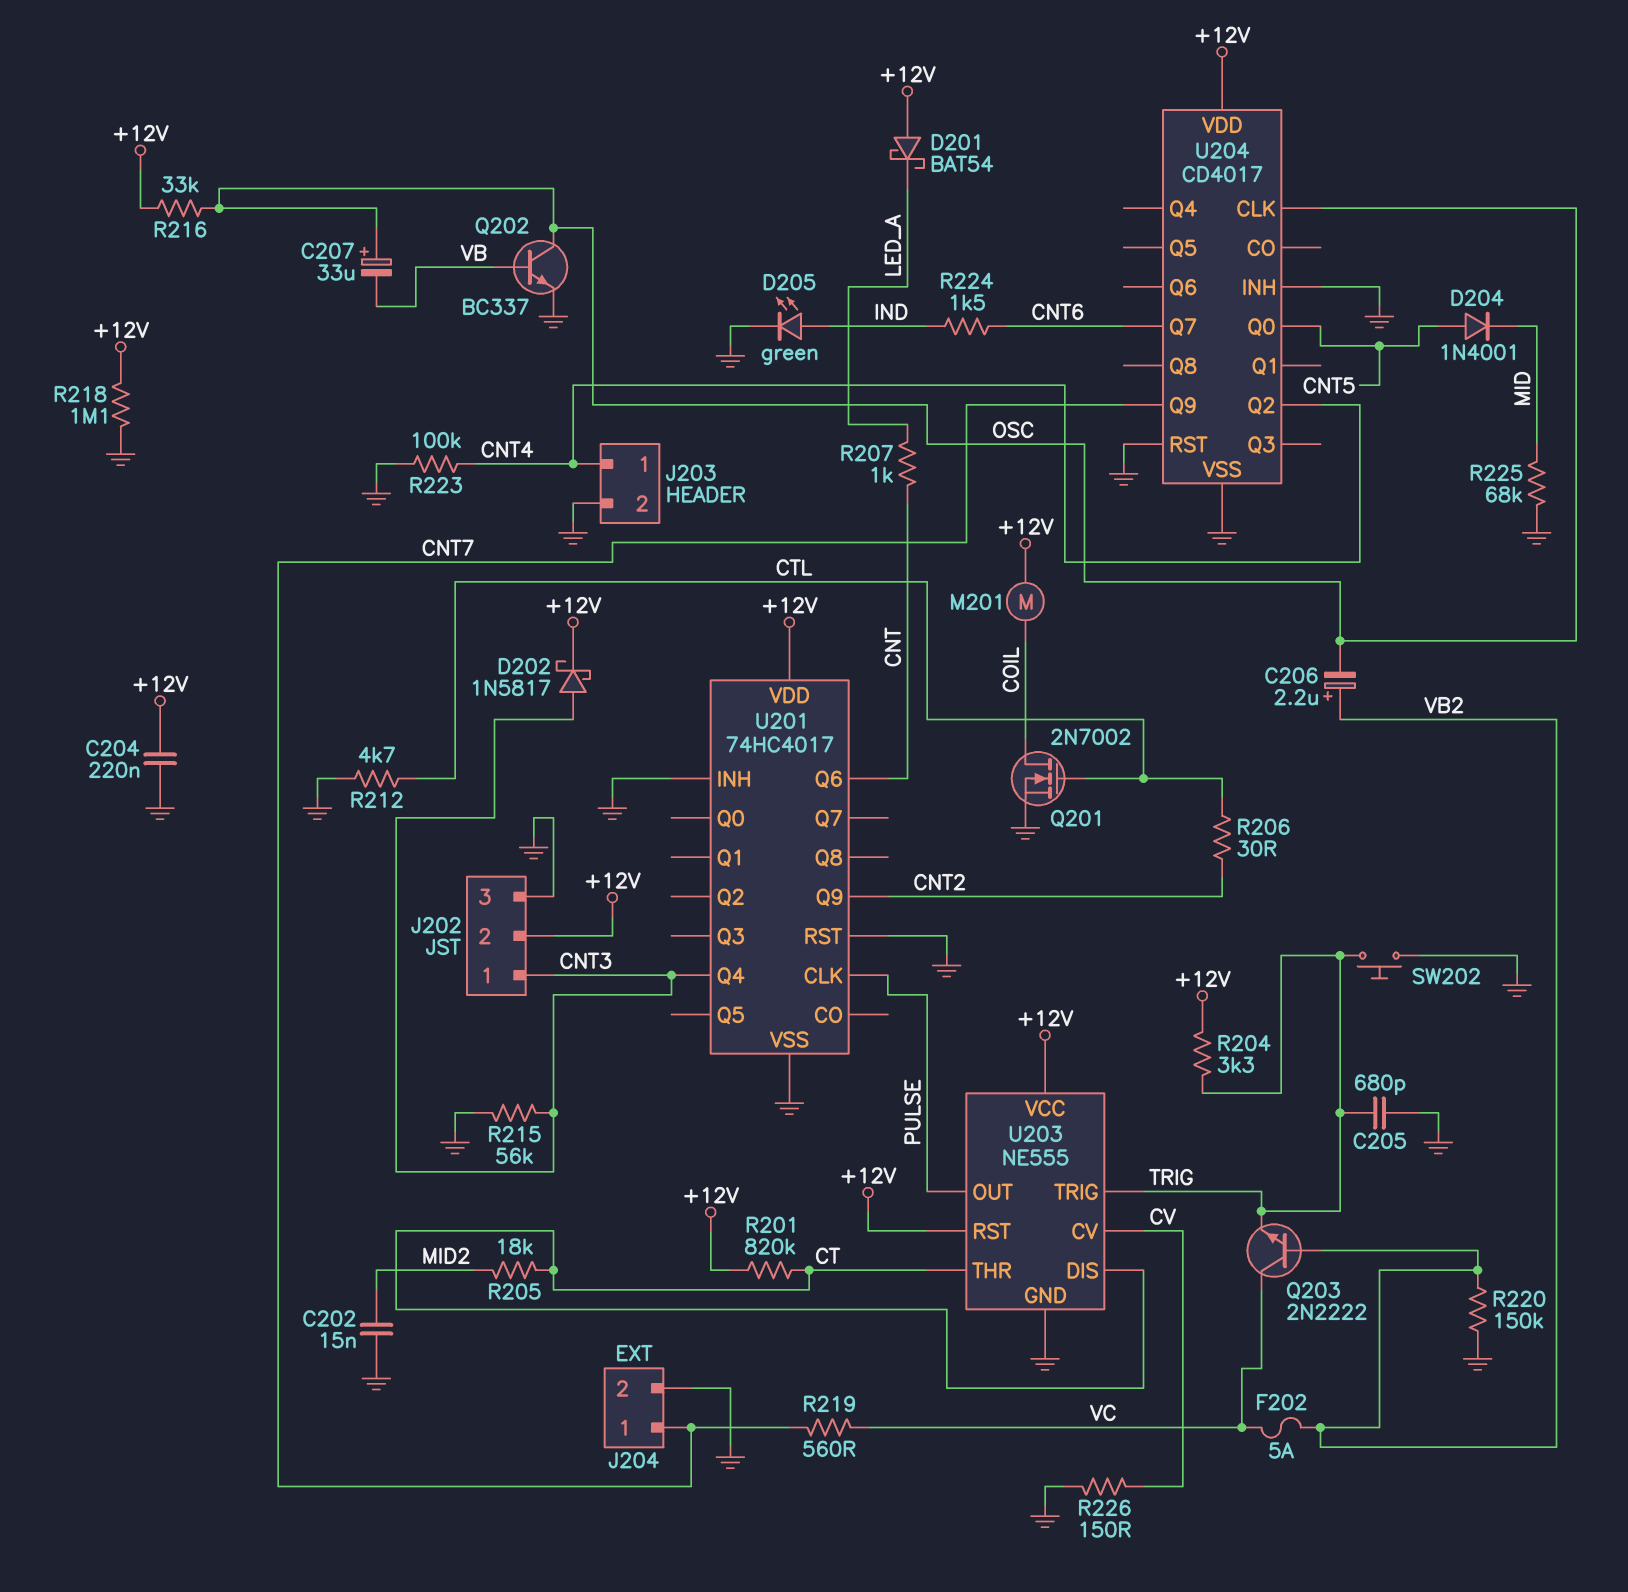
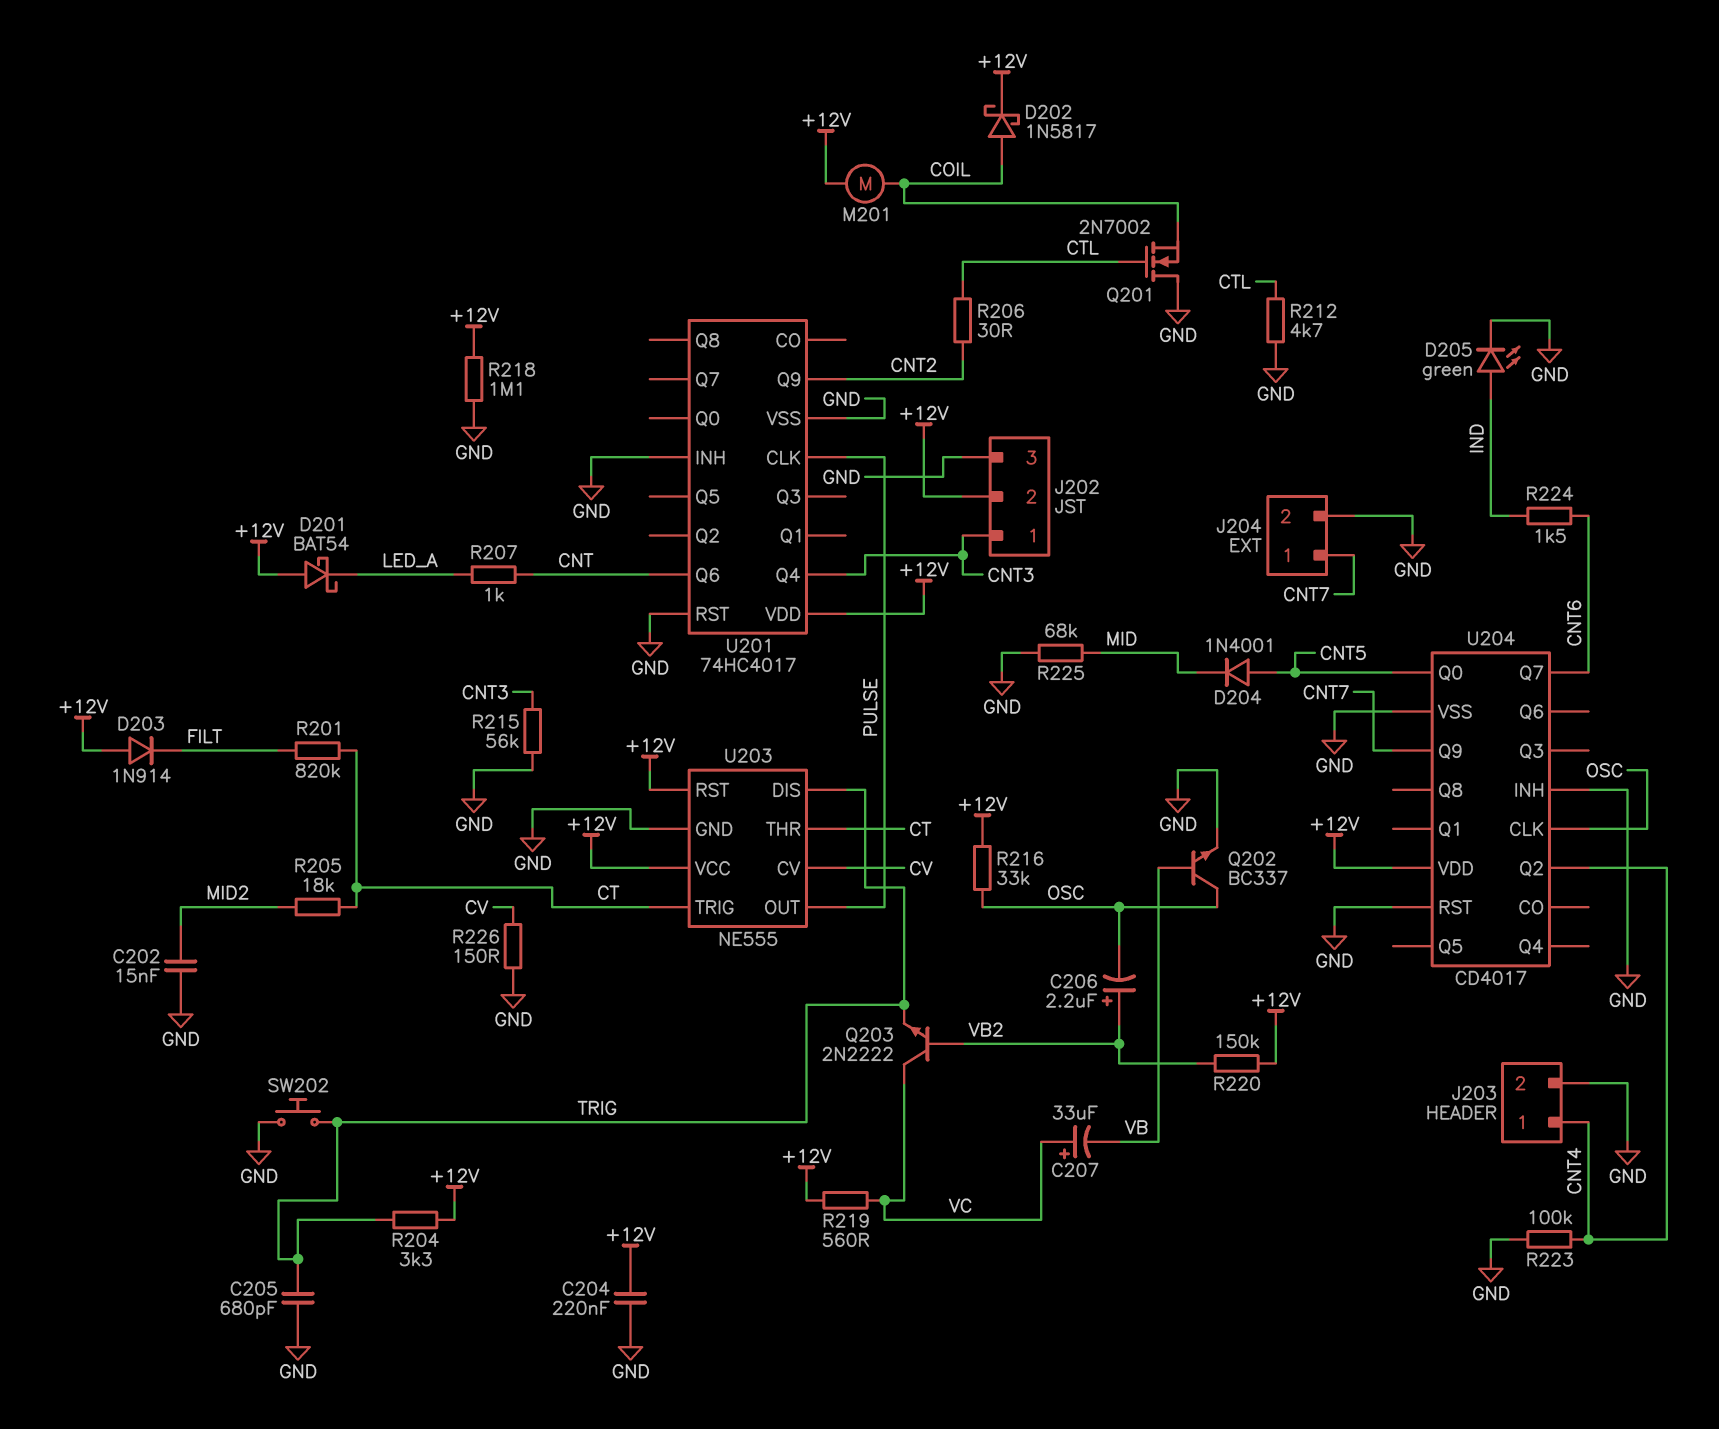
C207: 33uF (plus OSC, minus VB) -> 33uF (plus VC, minus VB)
D202: schottky 1N5817 (A CNT3, K +12V) -> schottky 1N5817 (A COIL, K +12V)
D203: none -> diode 1N914 (A +12V, K FILT)
F202: 5A (VB2, VC) -> none
Q201: NMOS 2N7002 (G CTL, D COIL, S GND) -> NMOS 2N7002 (G CTL, D GND, S COIL)
R201: 820k (+12V, CT) -> 820k (CT, FILT)
R219: 560 (CNT7, VC) -> 560 (+12V, VC)
R220: 150k (GND, VB2) -> 150k (+12V, VB2)
U203 pin DIS: CT -> TRIG
U203 pin TRIG: TRIG -> CT

